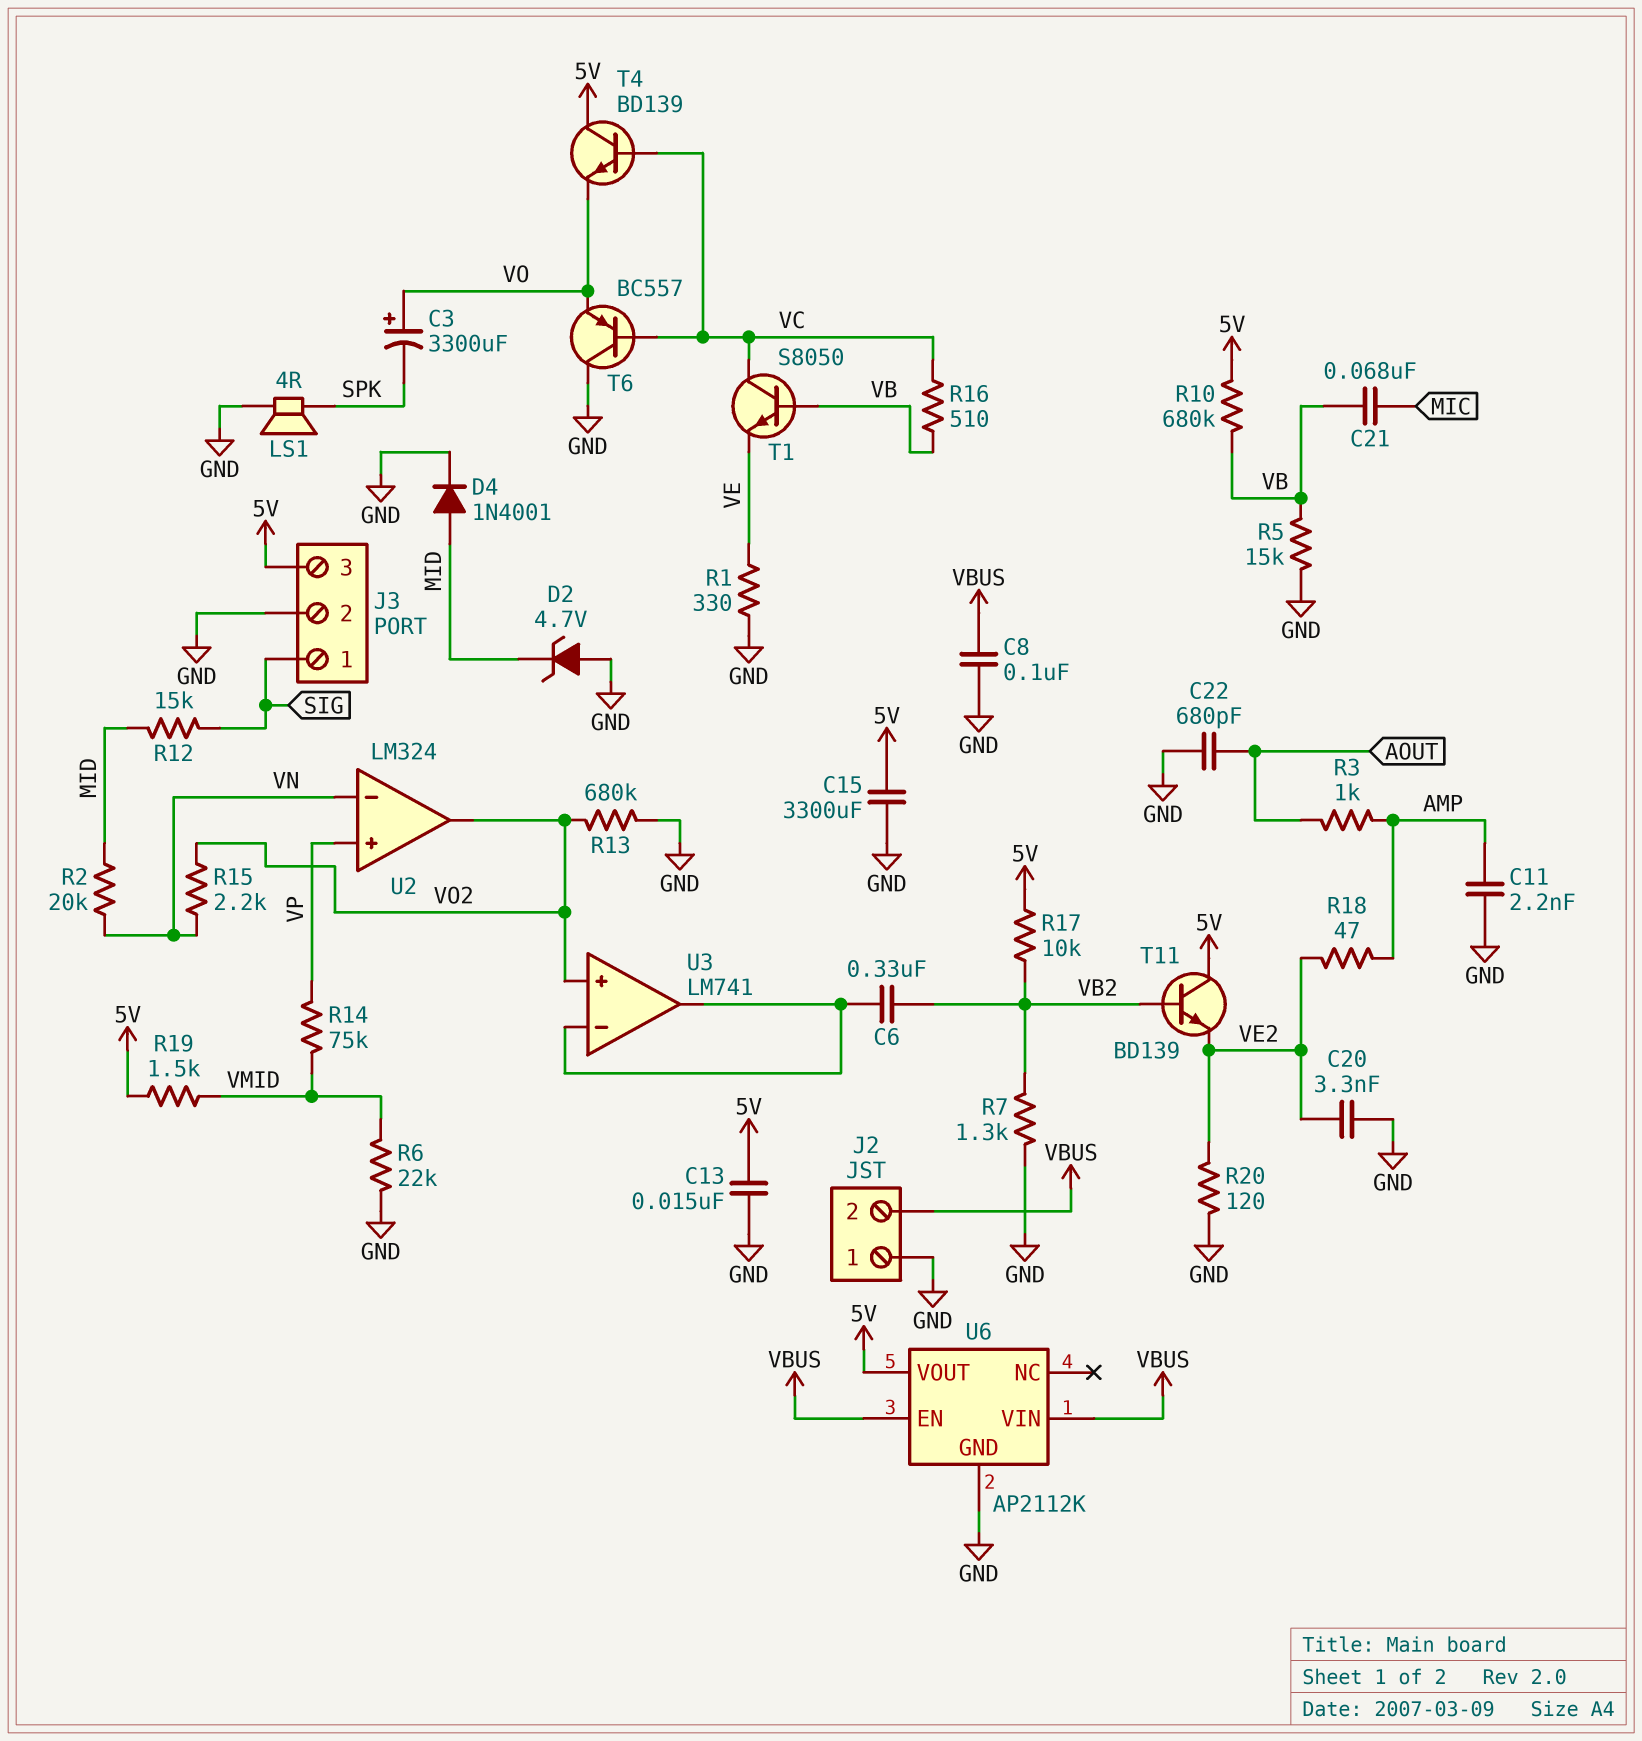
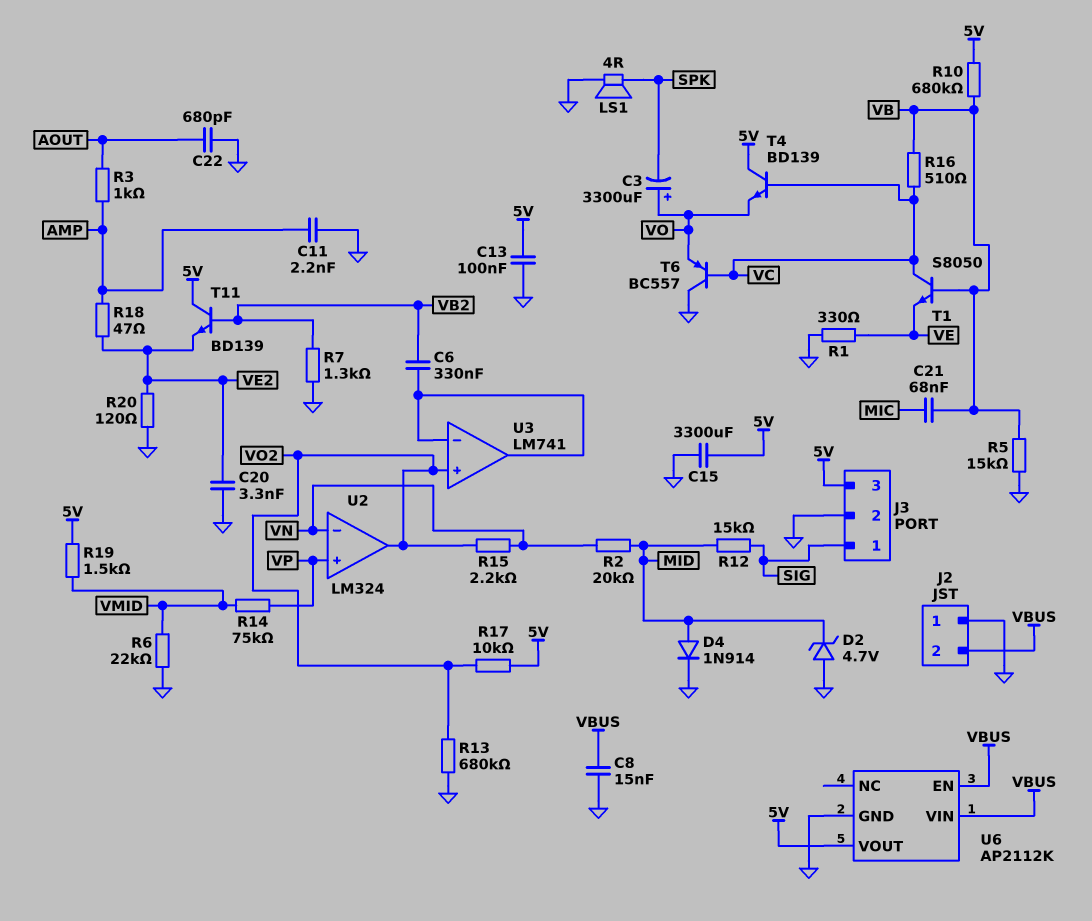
C8: 100nF (GND, VBUS) -> 15nF (GND, VBUS)
C13: 15nF (5V, GND) -> 100nF (5V, GND)
D4: diode 1N4001 (A MID, K GND) -> diode 1N914 (A MID, K GND)
R17: 10k (5V, VB2) -> 10k (5V, VO2)

